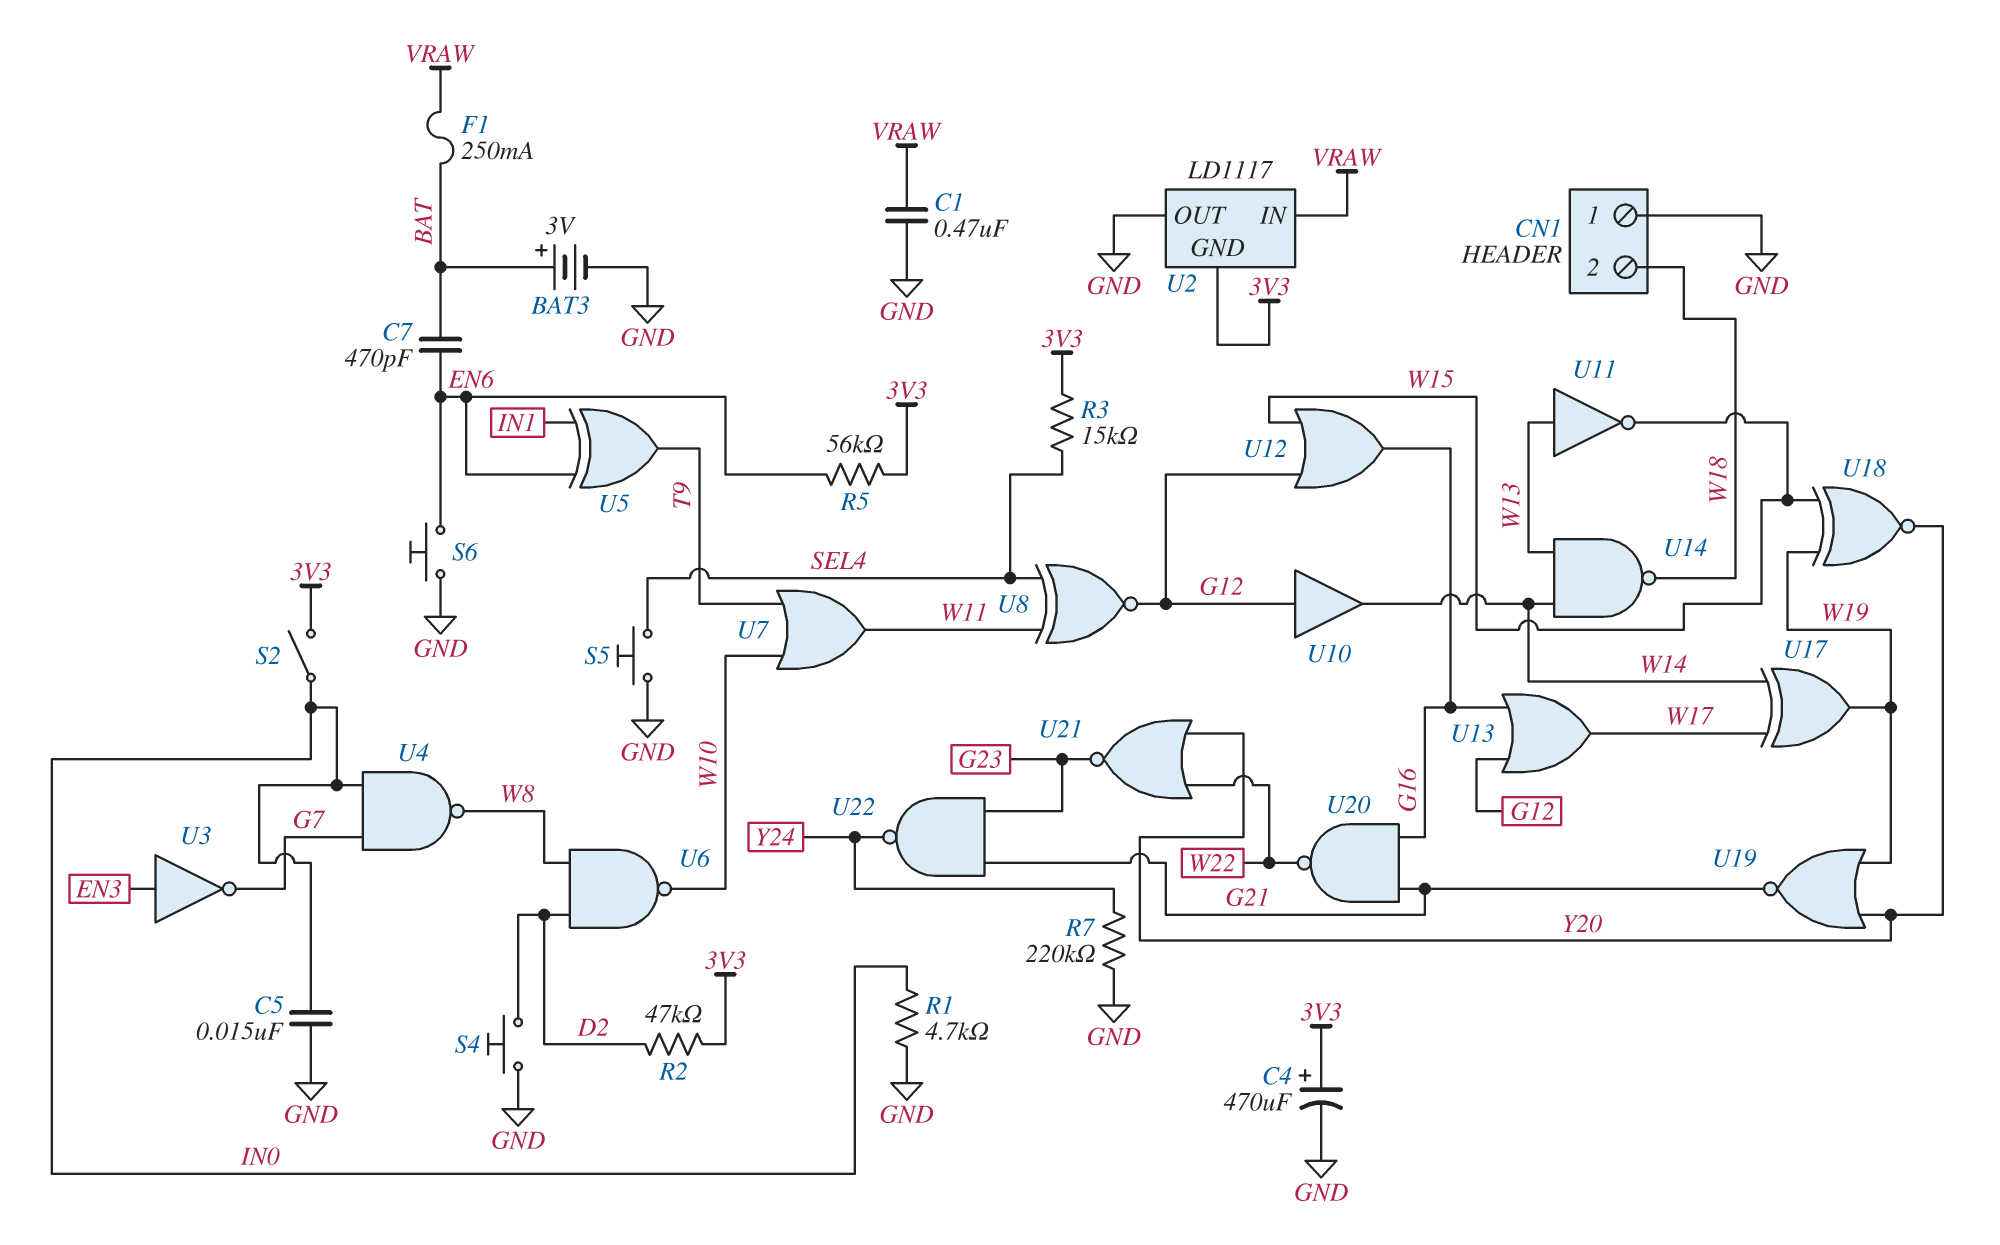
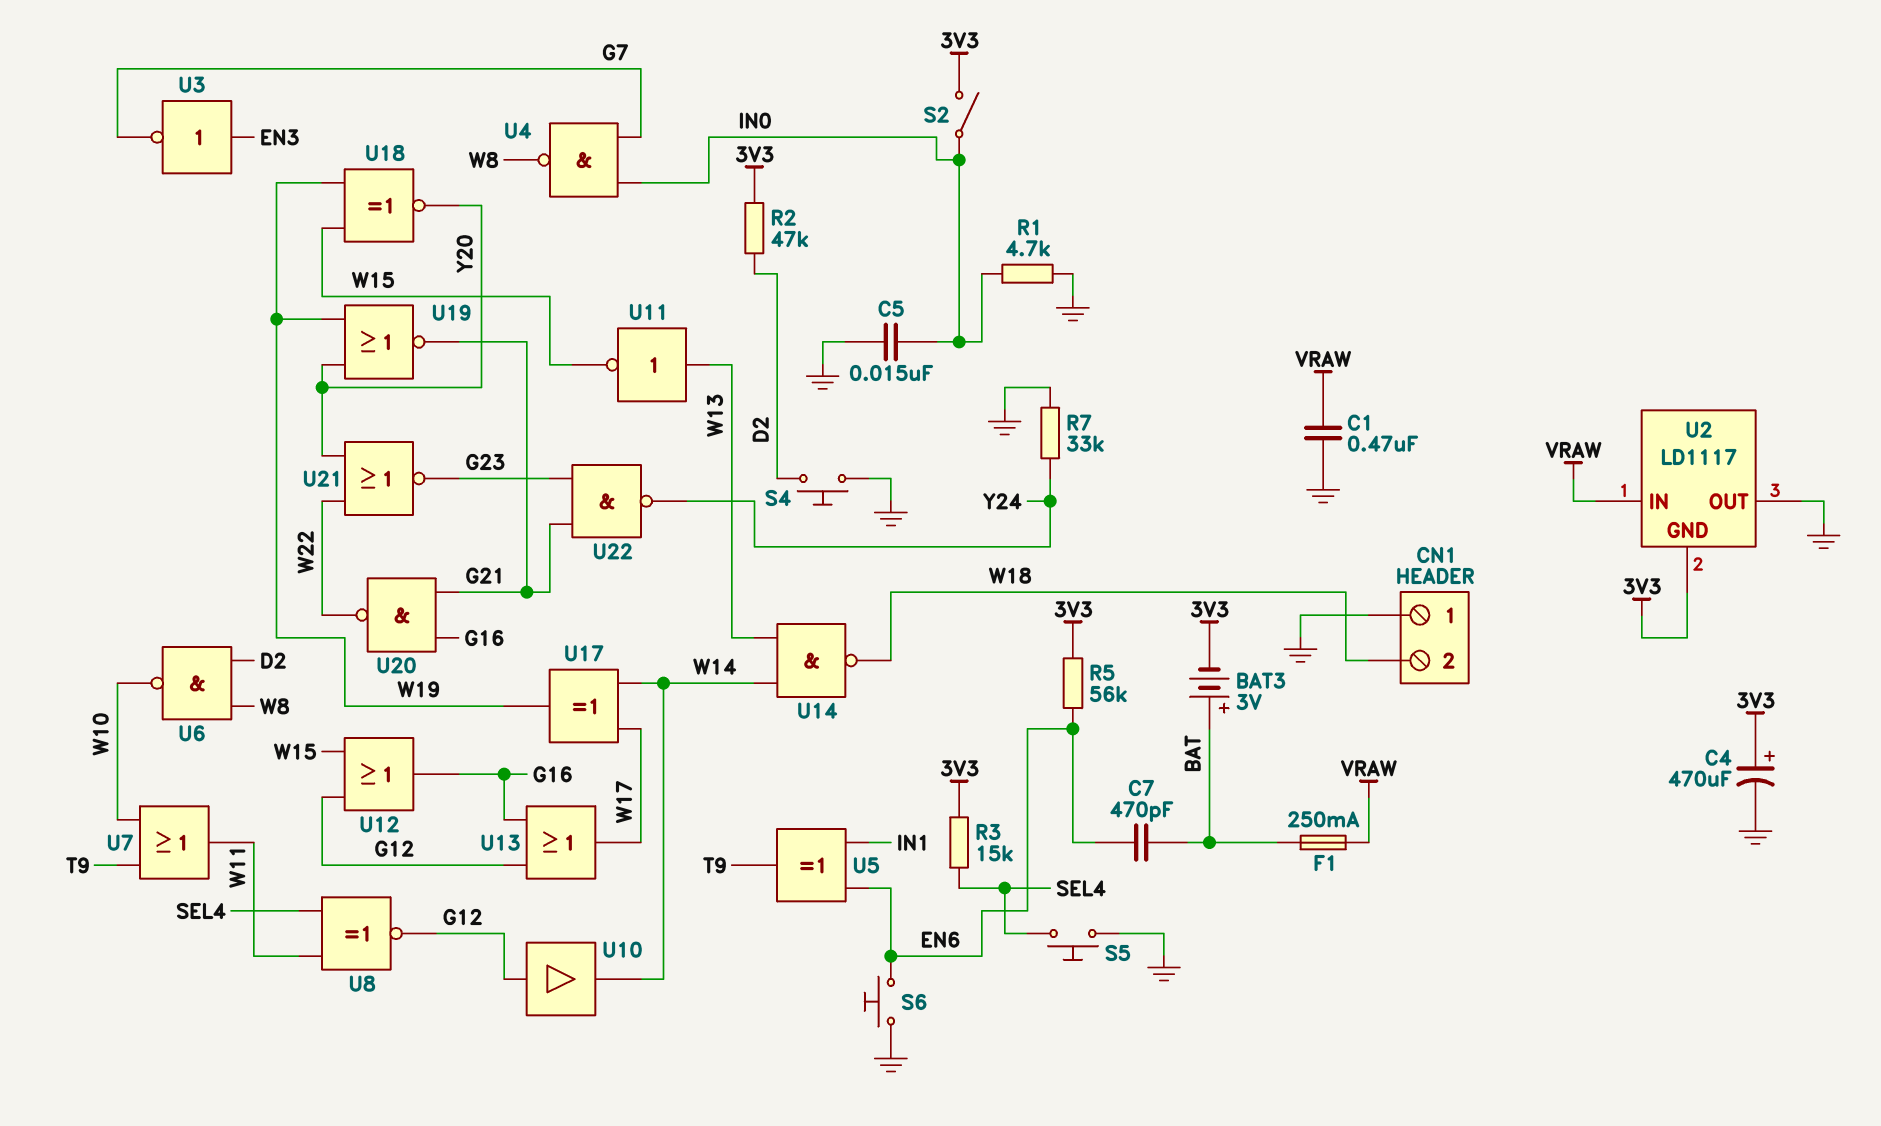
BAT3: 3V (plus BAT, minus GND) -> 3V (plus BAT, minus 3V3)
R7: 220k (GND, Y24) -> 33k (GND, Y24)

